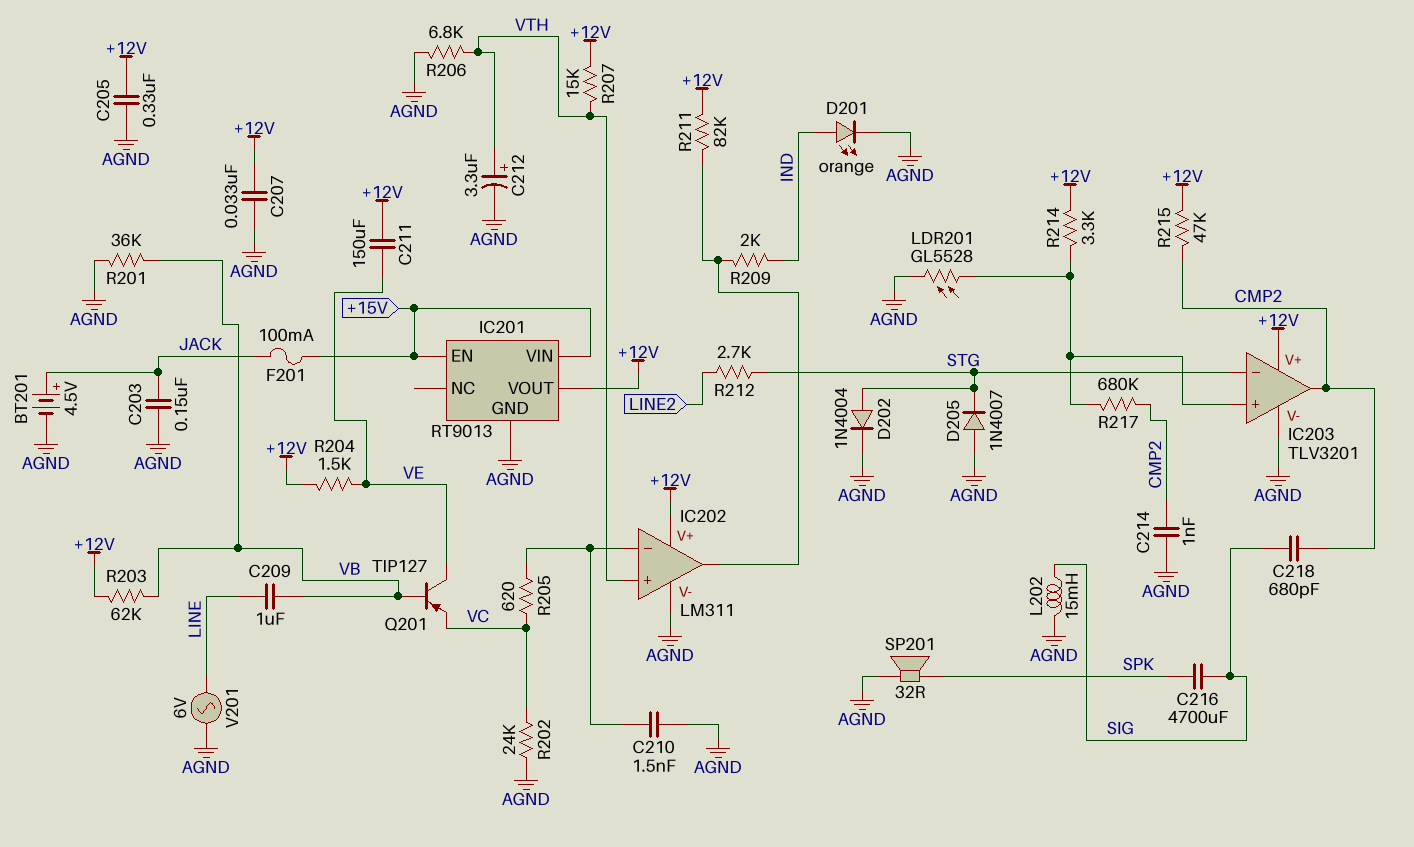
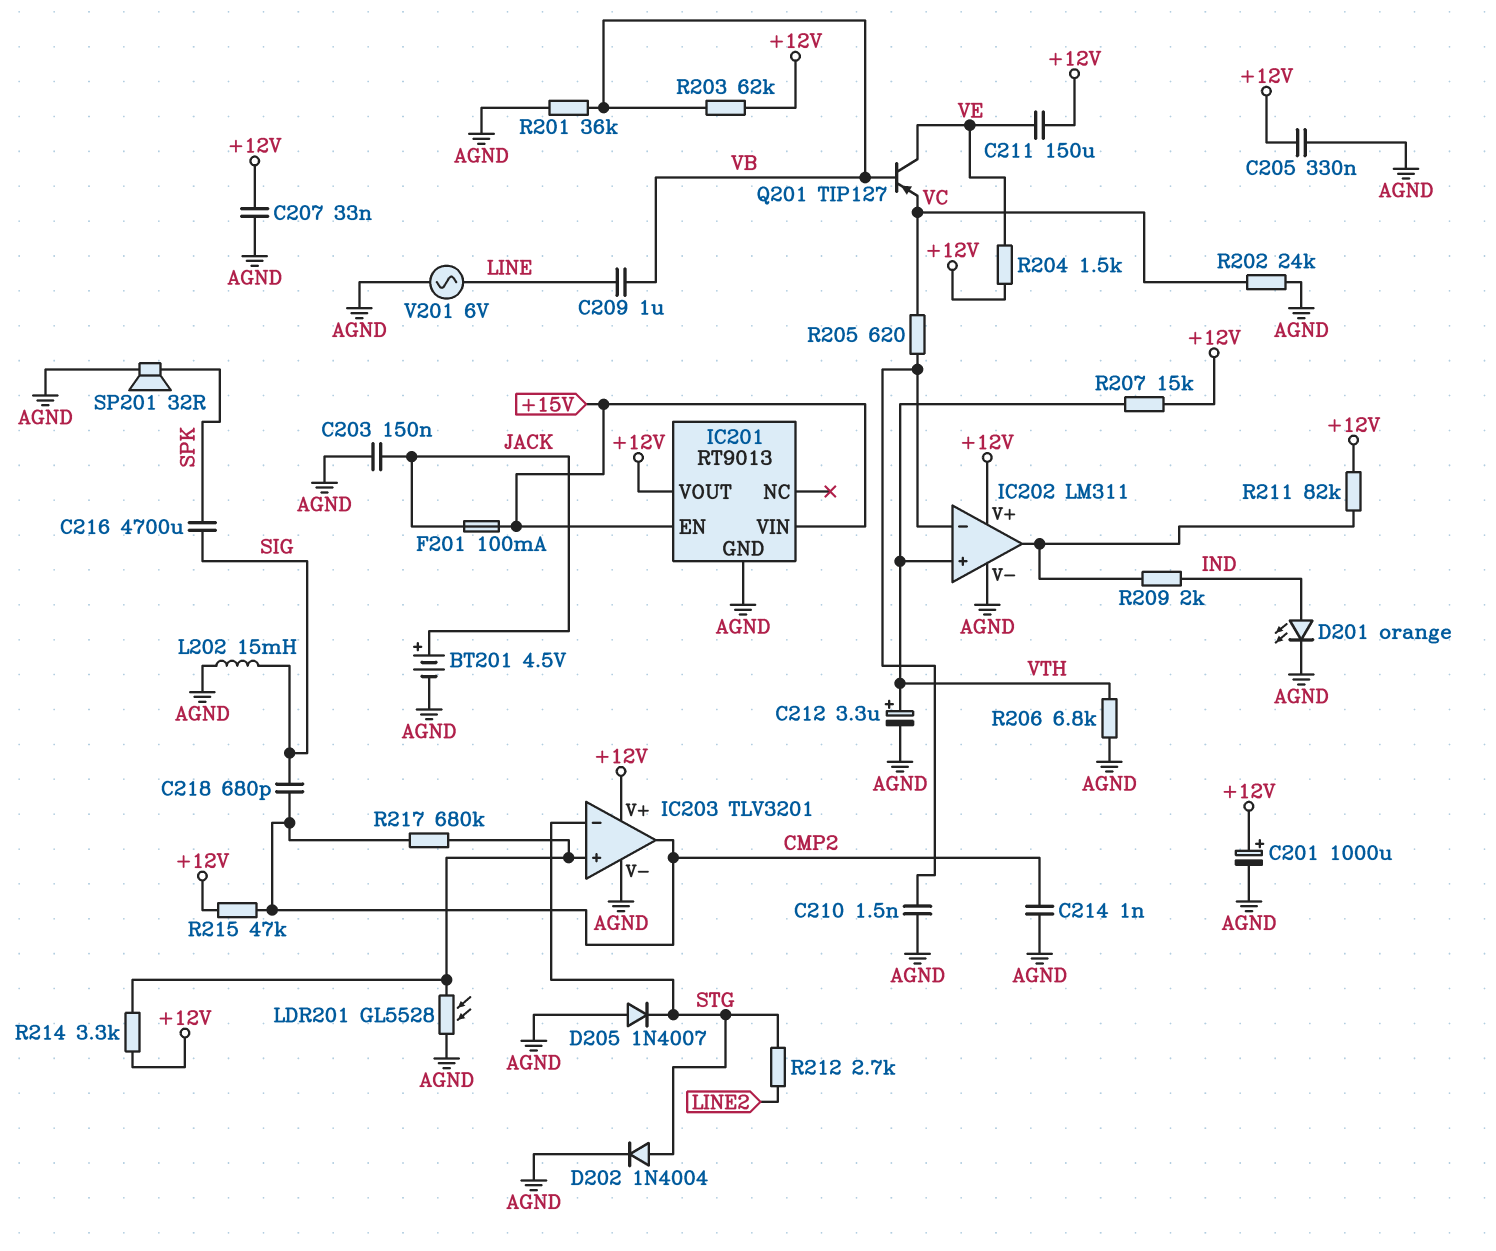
C201: none -> 1000uF (plus +12V, minus AGND)

